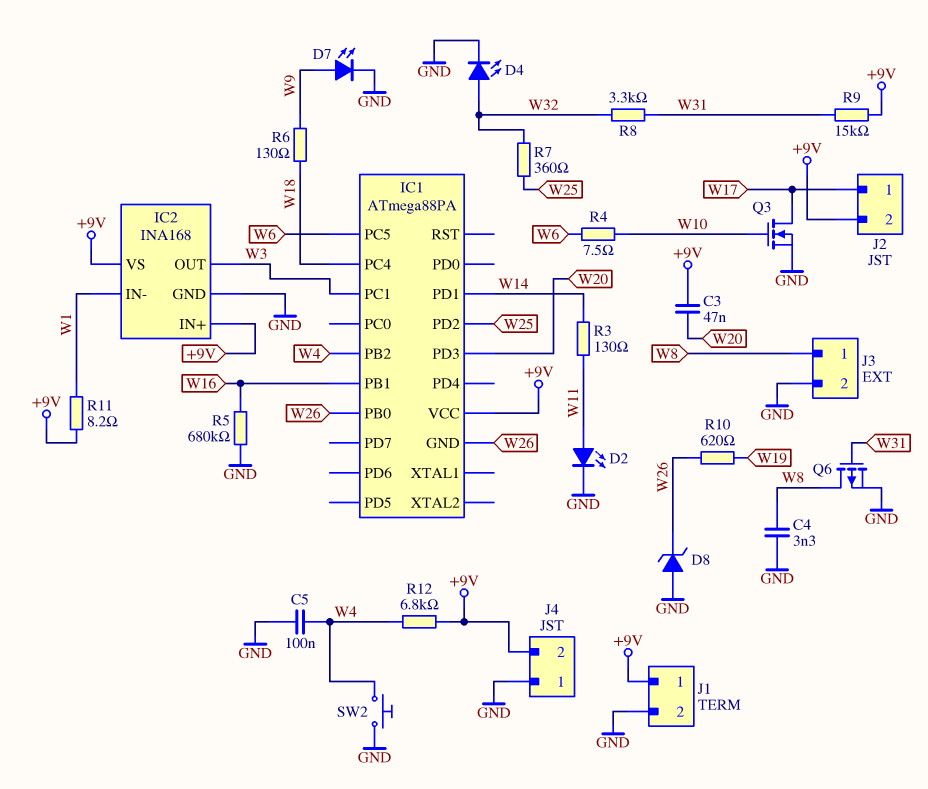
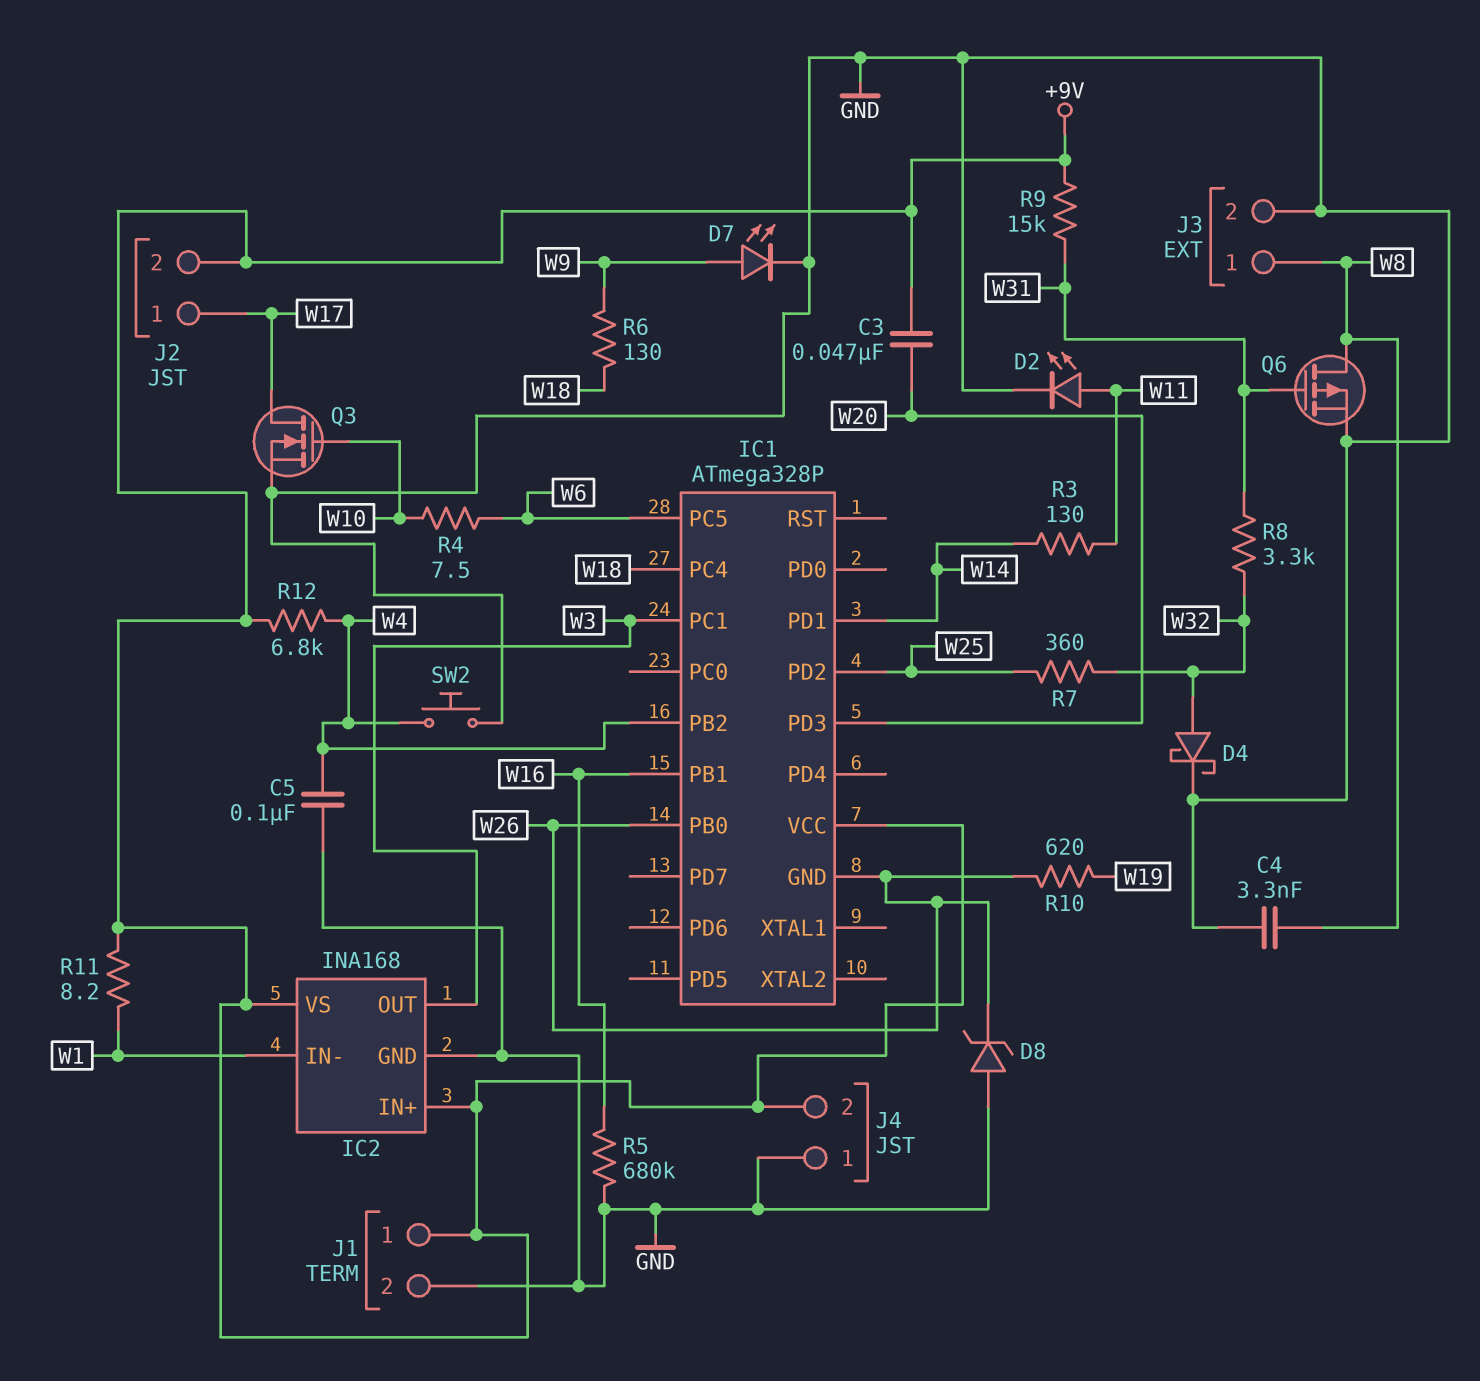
D4: LED (A W32, K GND) -> schottky (A W32, K GND)
IC1: ATmega88PA -> ATmega328P

